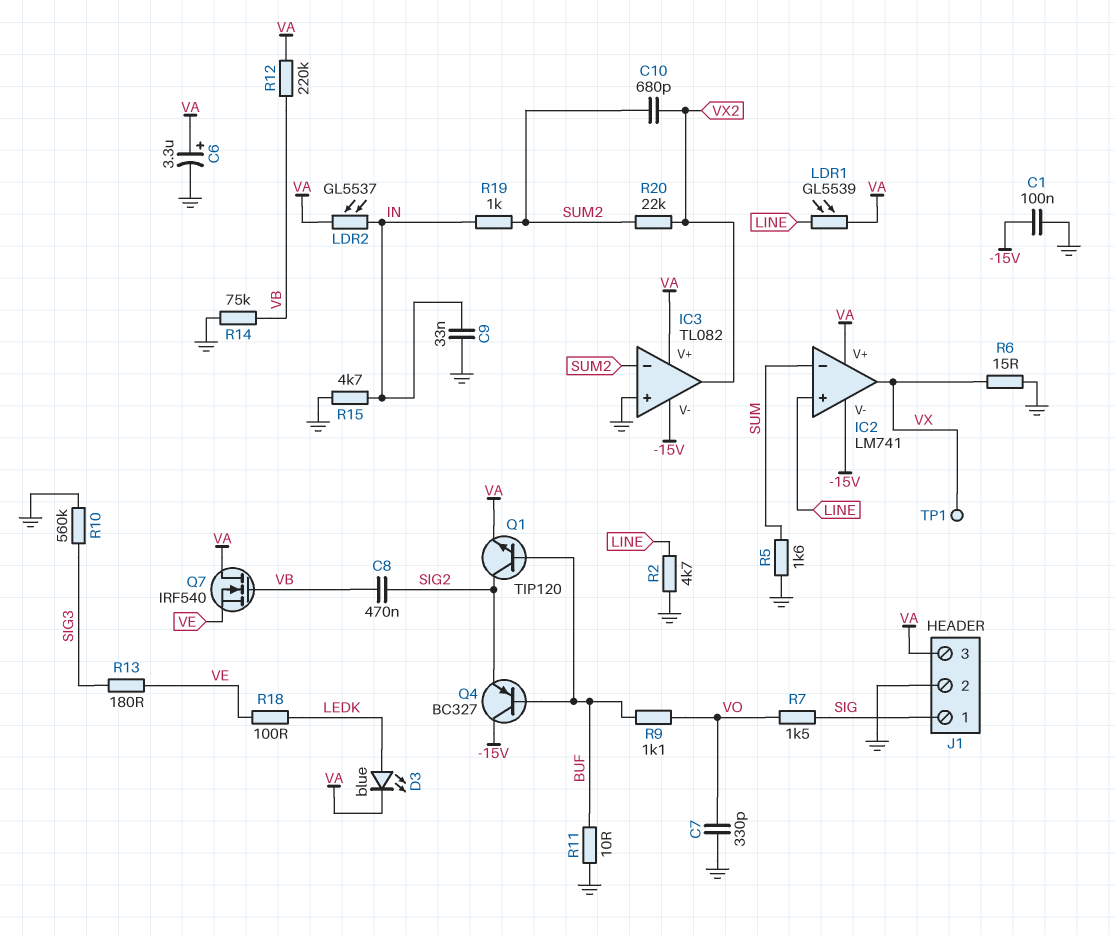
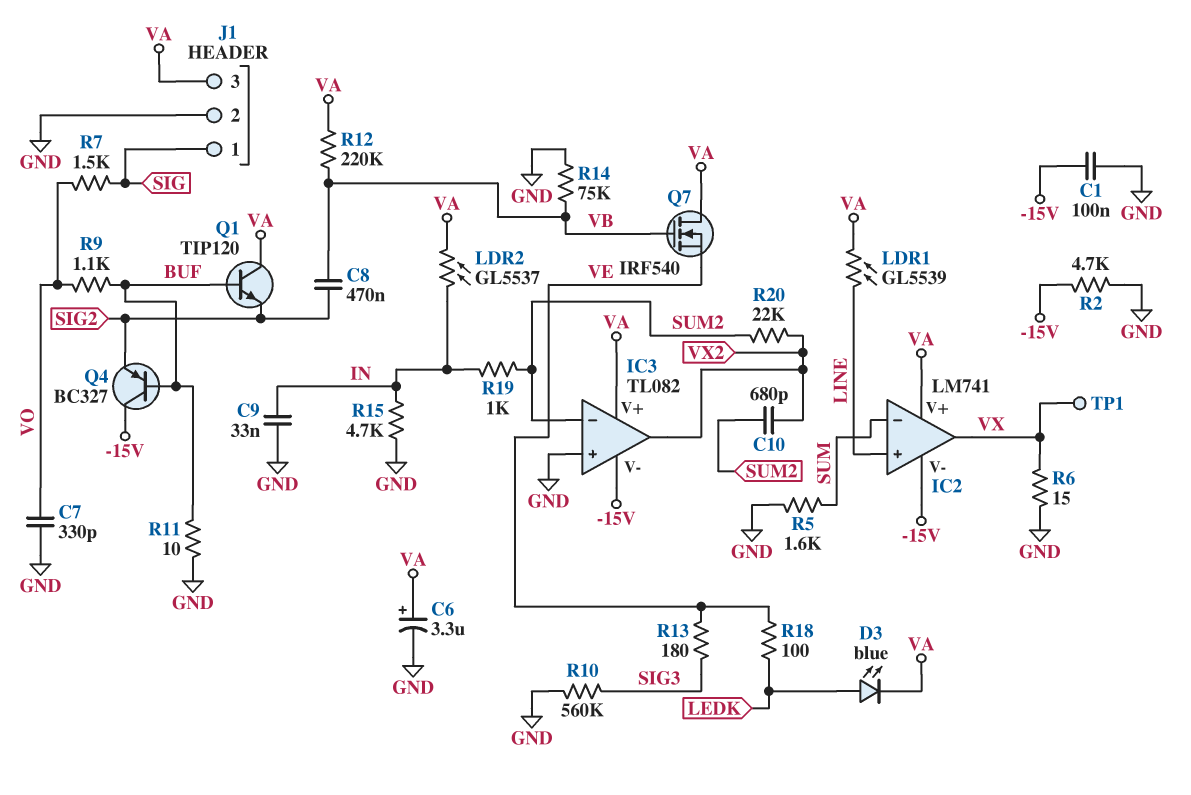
Q1: NPN TIP120 (B BUF, C SIG2, E VA) -> NPN TIP120 (B BUF, C VA, E SIG2)
R2: 4.7k (GND, LINE) -> 4.7k (-15V, GND)

